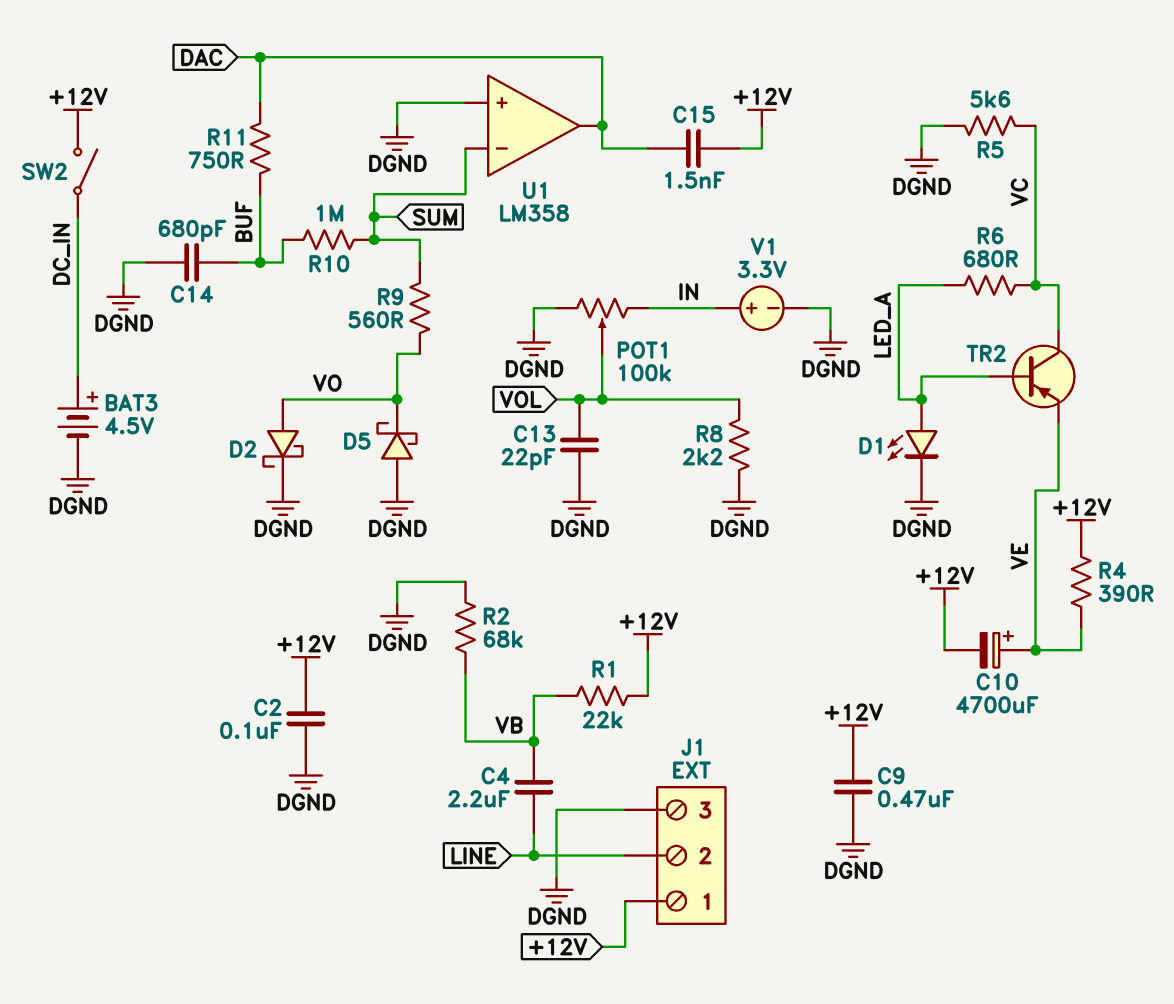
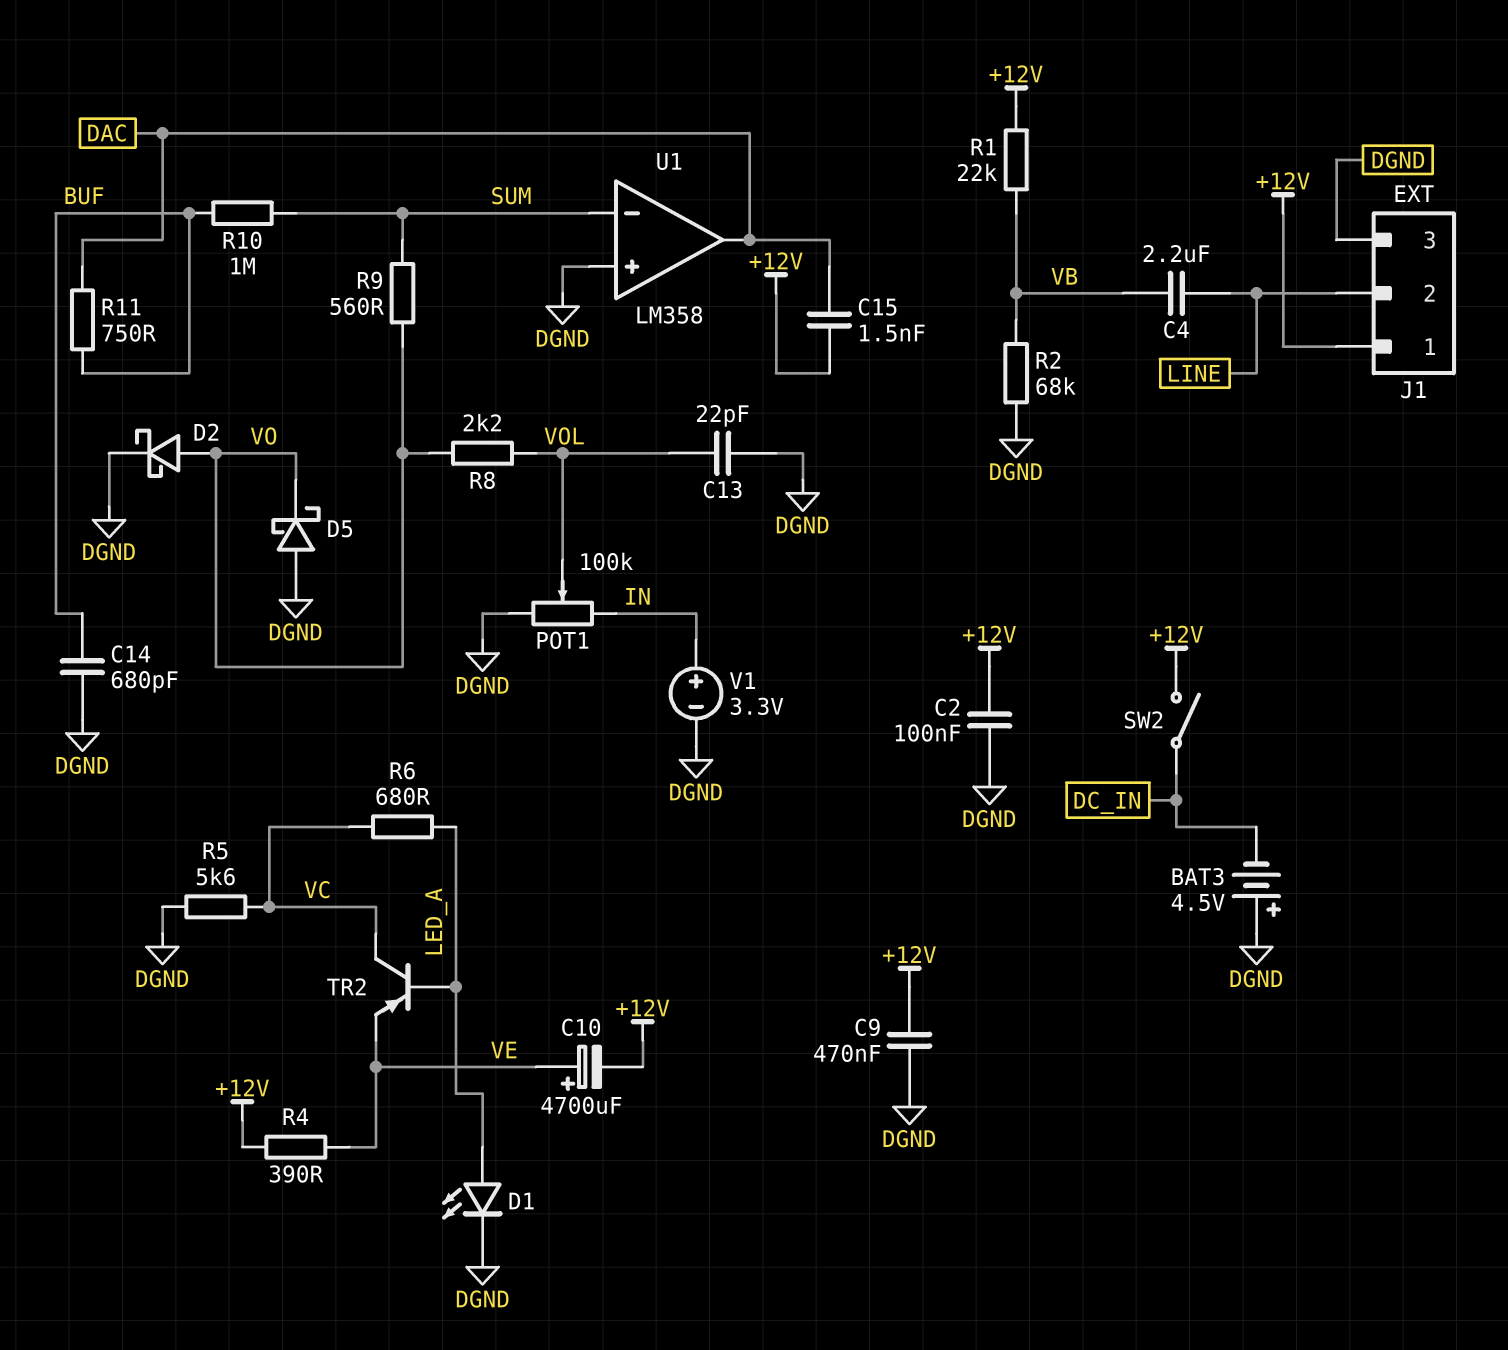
BAT3: 4.5V (plus DC_IN, minus DGND) -> 4.5V (plus DGND, minus DC_IN)
R8: 2.2k (DGND, VOL) -> 2.2k (VO, VOL)

